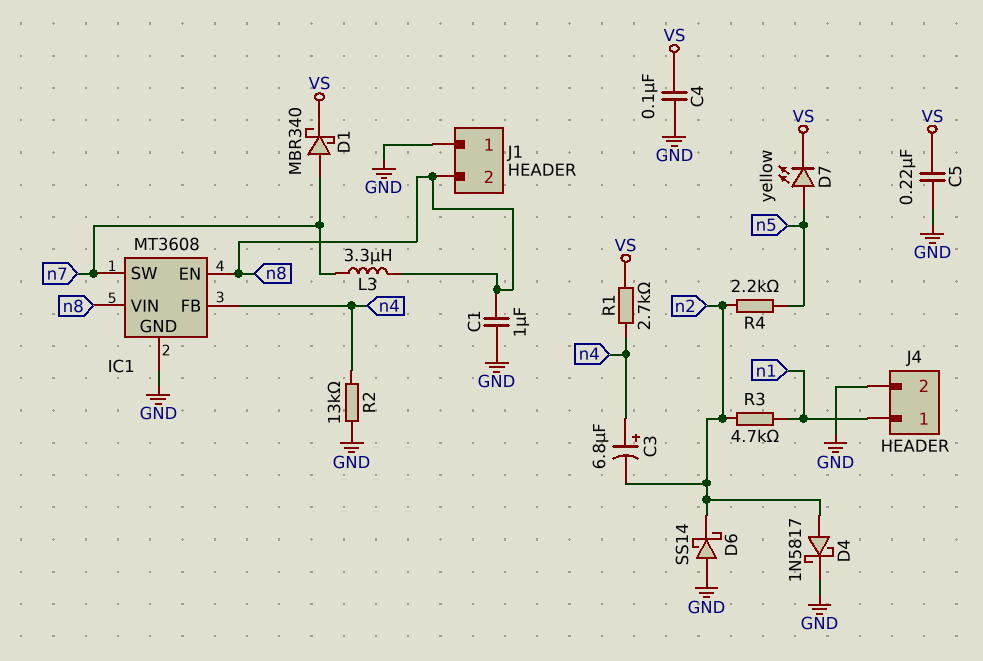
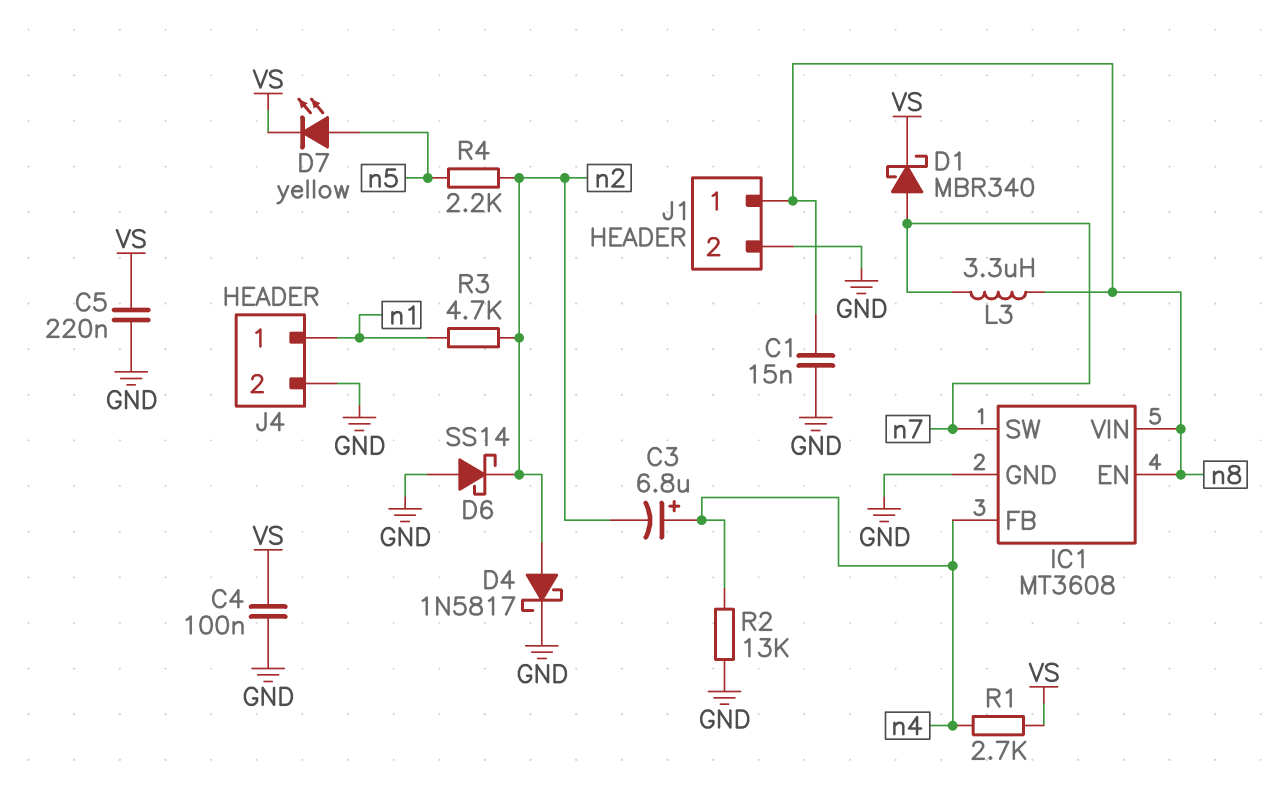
C1: 1uF (GND, n8) -> 15nF (GND, n8)
J1 pin 1: GND -> n8
J1 pin 2: n8 -> GND

